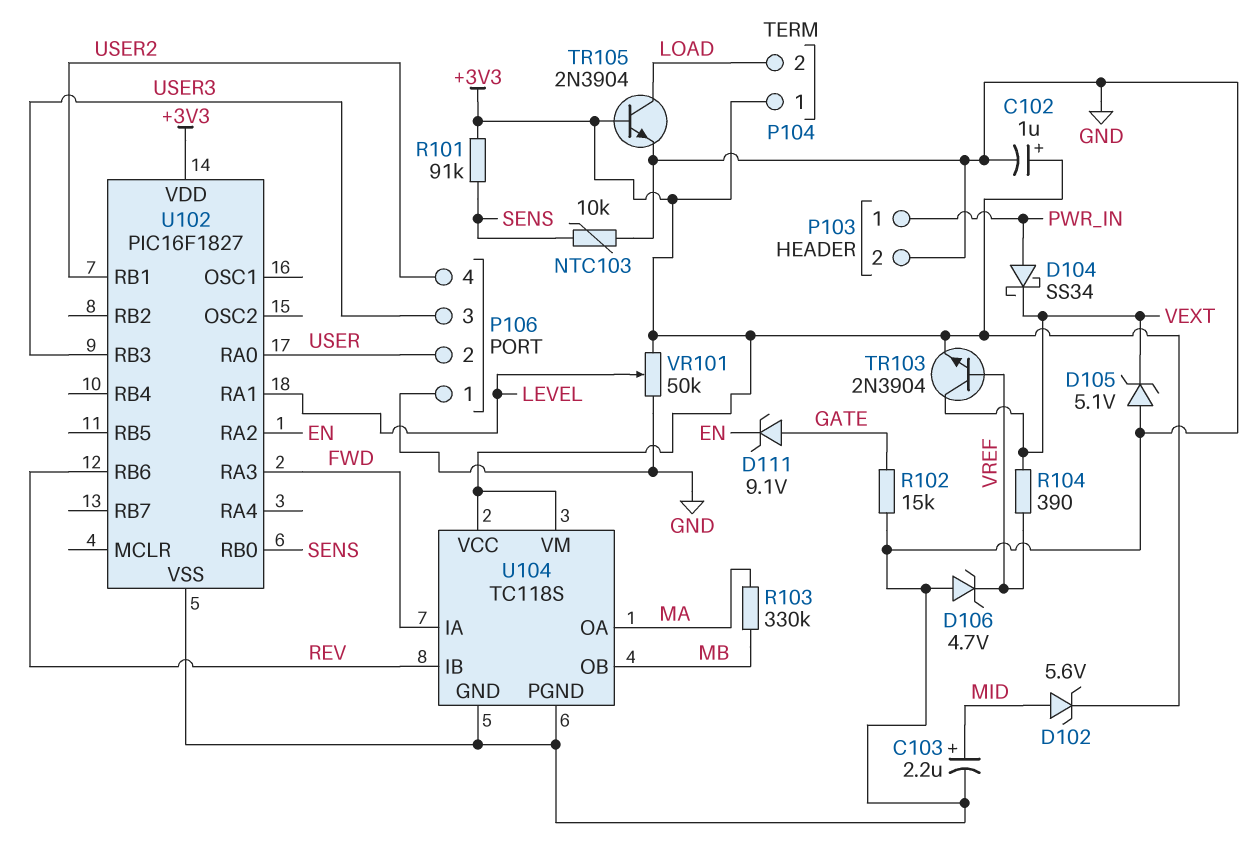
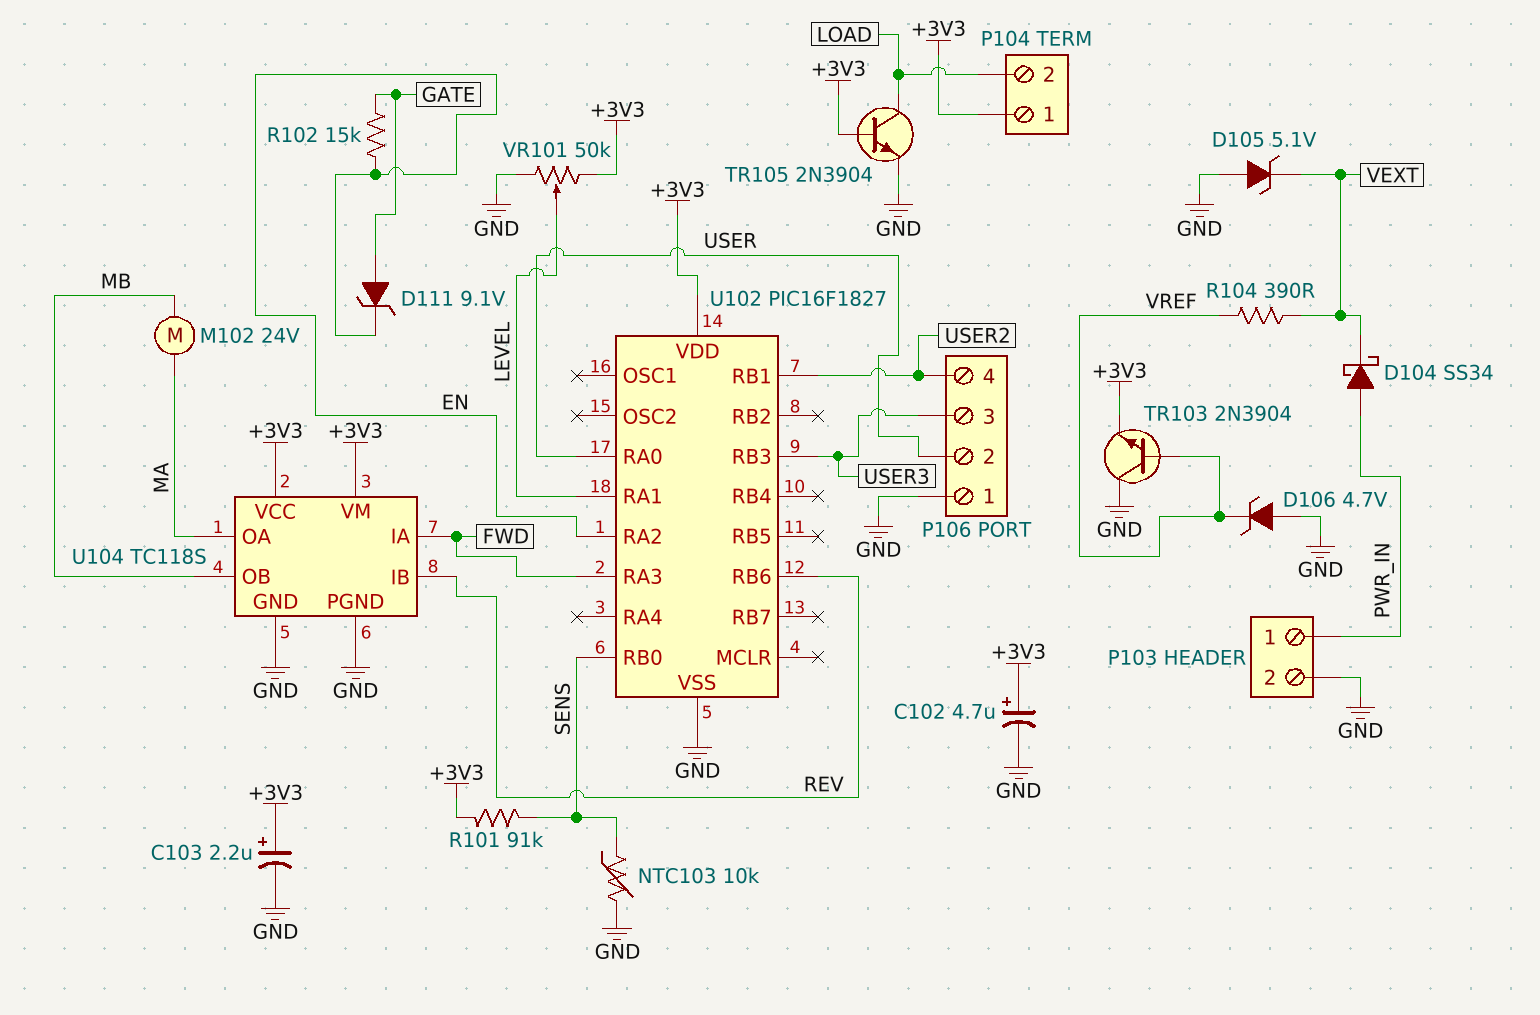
C102: 1uF (plus +3V3, minus GND) -> 4.7uF (plus +3V3, minus GND)
C103: 2.2uF (plus MID, minus GND) -> 2.2uF (plus +3V3, minus GND)
D102: zener 5.6V (A MID, K +3V3) -> none
M102: none -> motor 24V (MA, MB)
R102: 15k (GATE, GND) -> 15k (EN, GATE)
R103: 330k (MA, MB) -> none
TR103: NPN 2N3904 (B VREF, C VEXT, E +3V3) -> NPN 2N3904 (B VREF, C GND, E +3V3)

